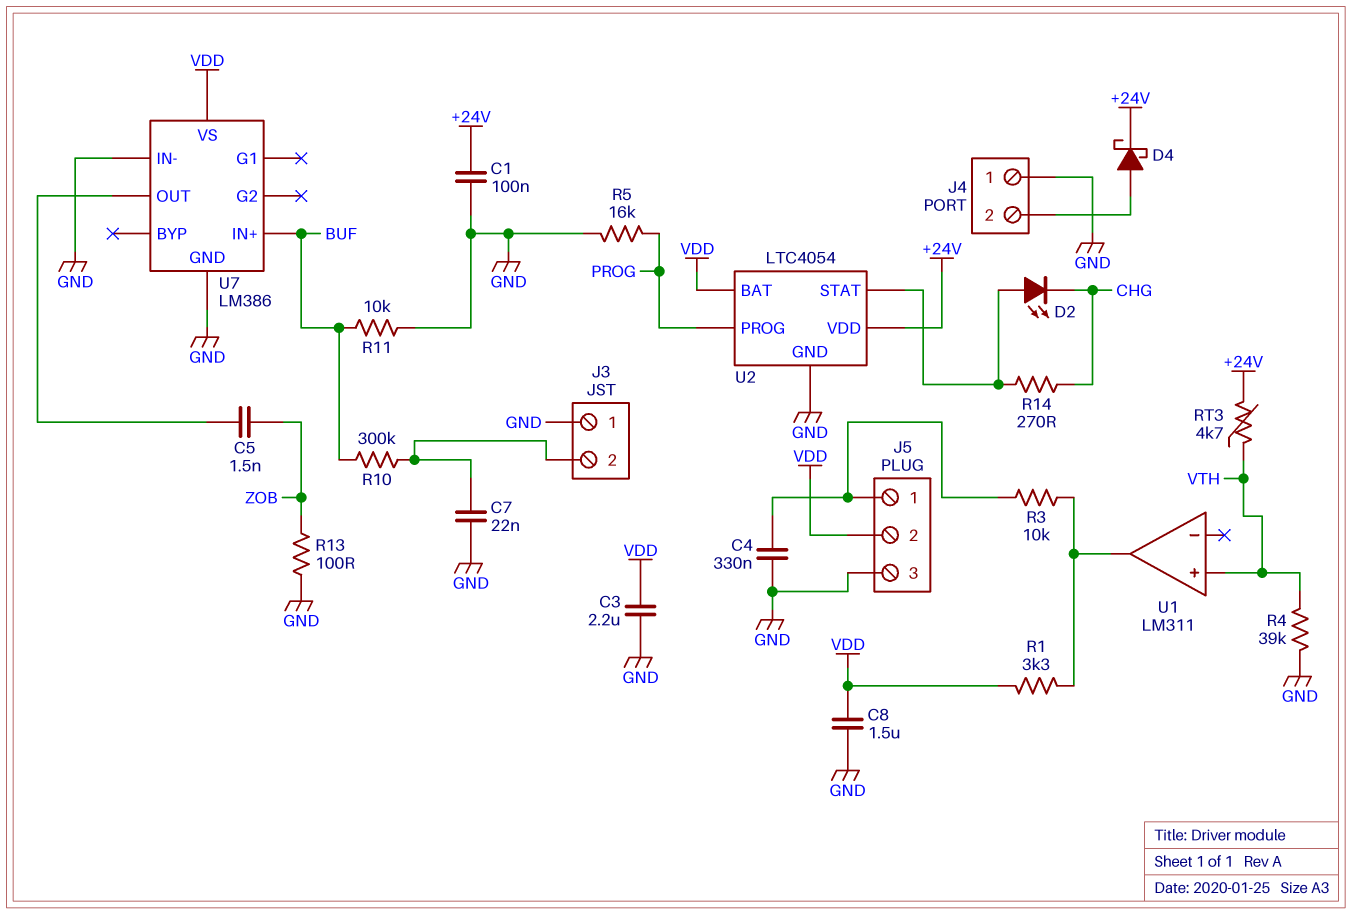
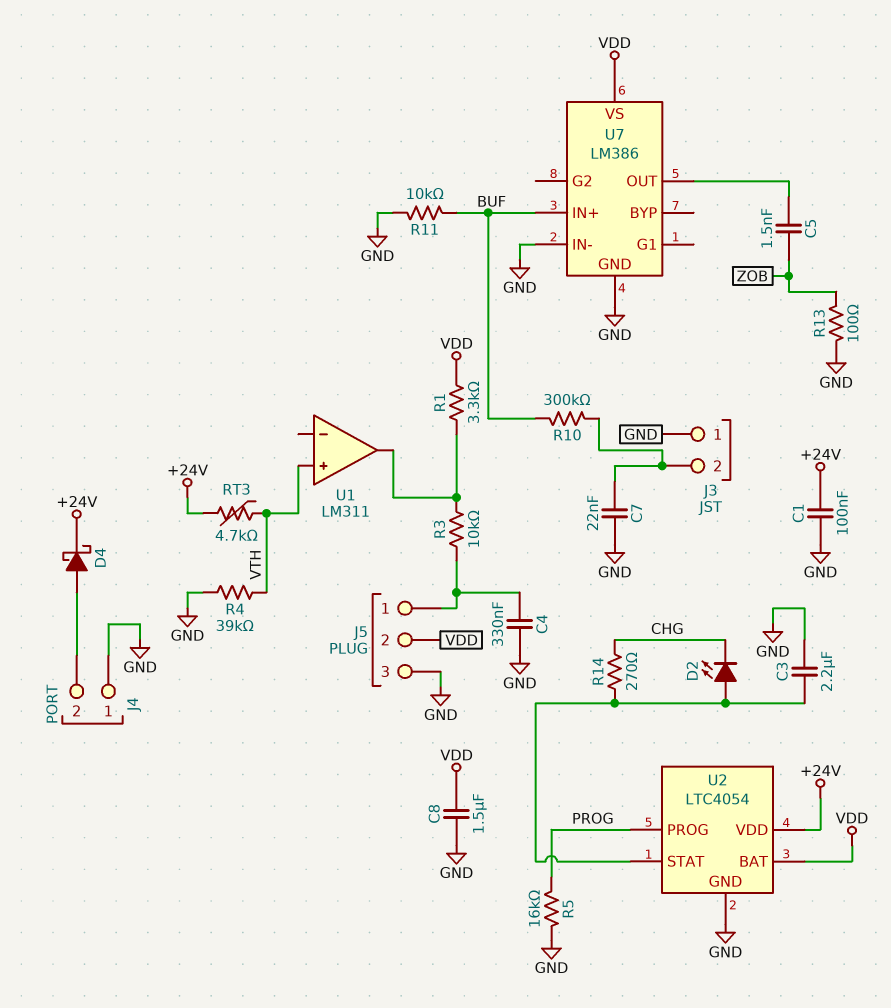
C3: 2.2uF (GND, VDD) -> 2.2uF (GND, U2/STAT)

